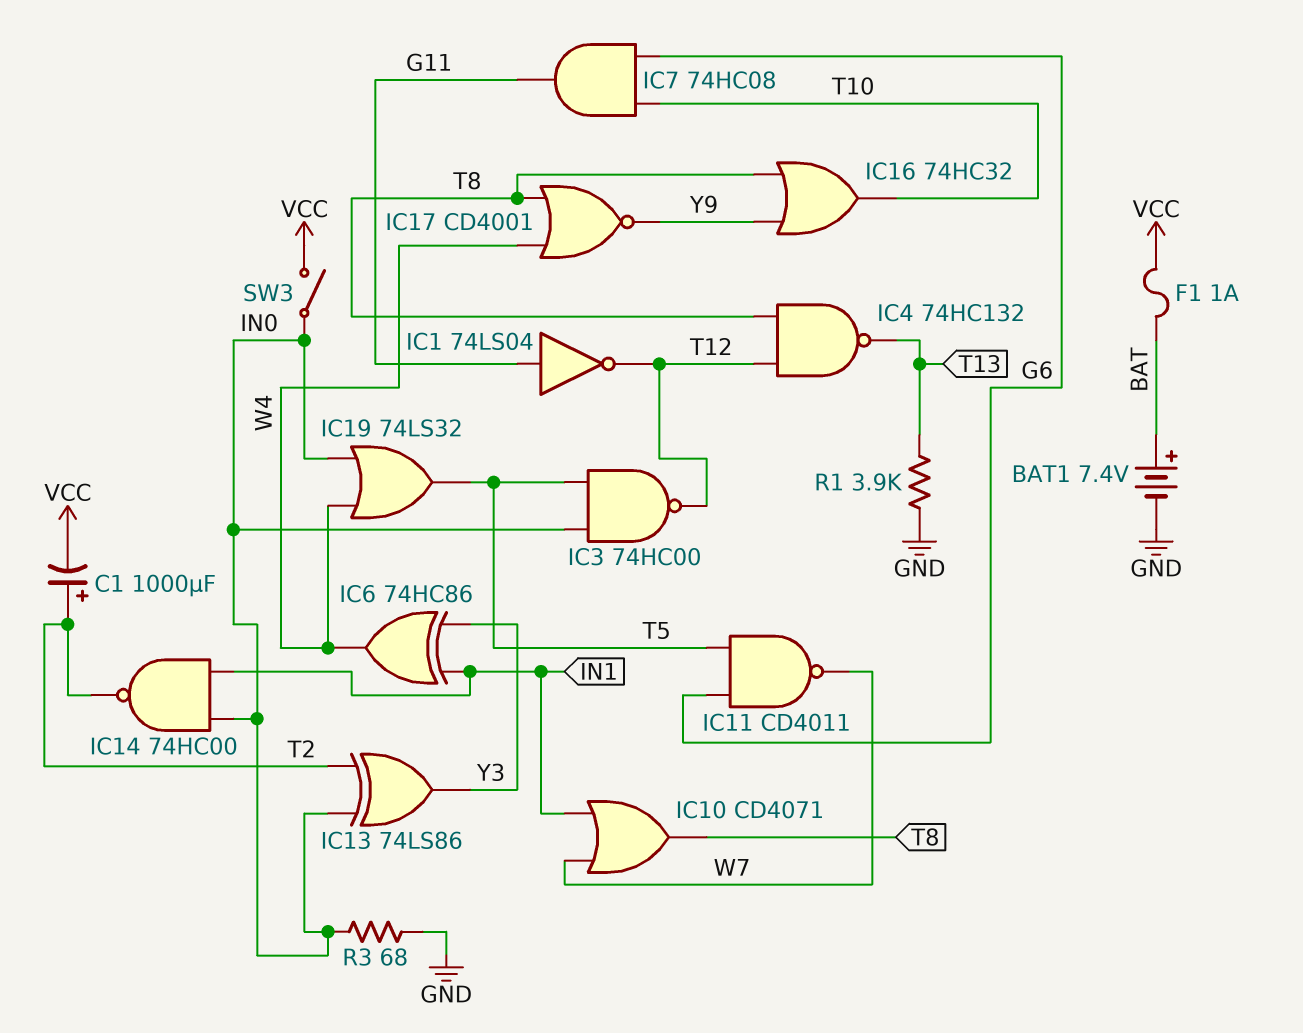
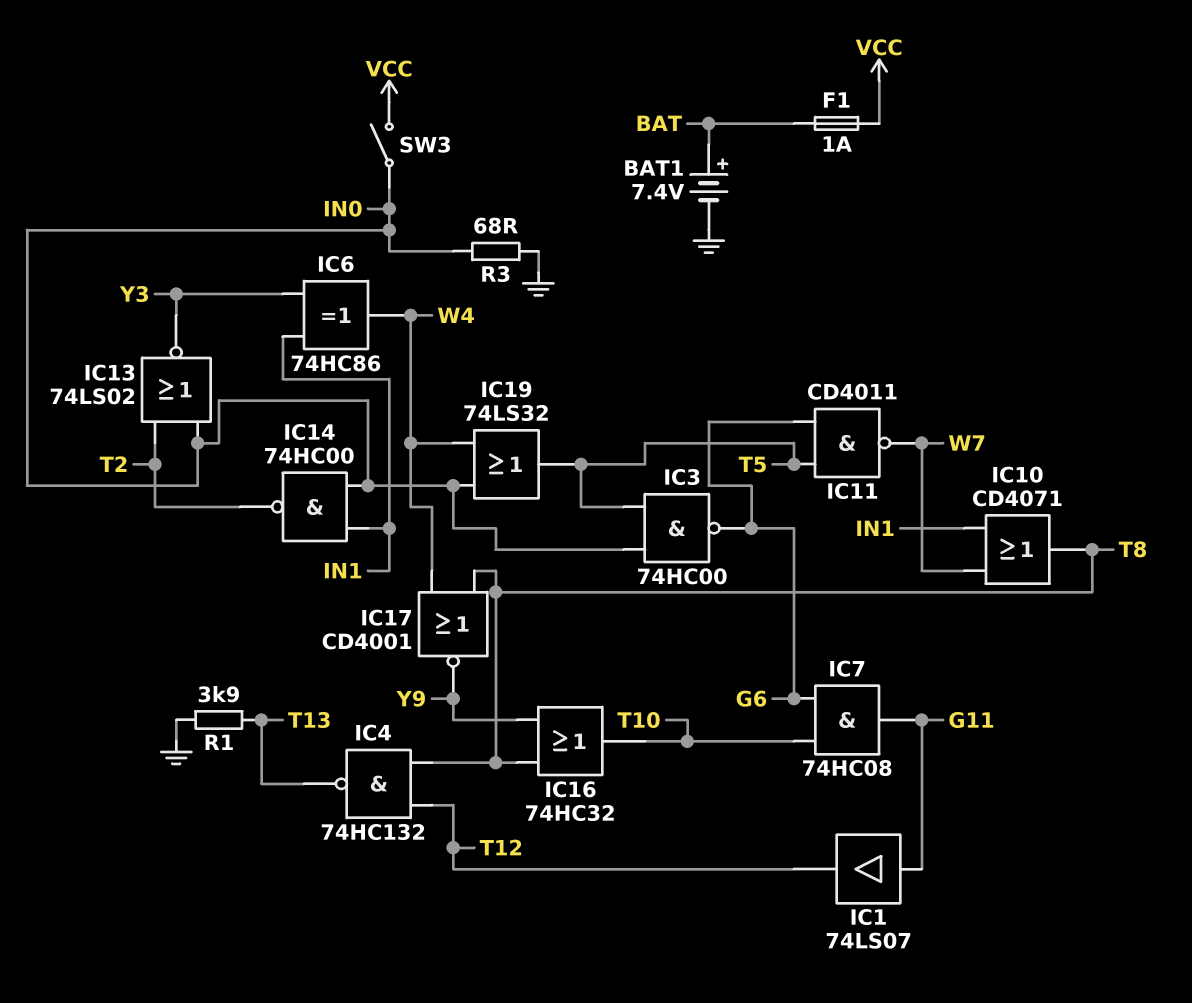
C1: 1000uF (plus T2, minus VCC) -> none
IC1: NOT 74LS04 (in G11, out T12) -> buffer 74LS07 (in G11, out T12)
IC3: NAND 74HC00 (in IN0, in T5, out T12) -> NAND 74HC00 (in IN0, in T5, out G6)
IC13: XOR 74LS86 (in IN0, in T2, out Y3) -> NOR 74LS02 (in IN0, in T2, out Y3)

